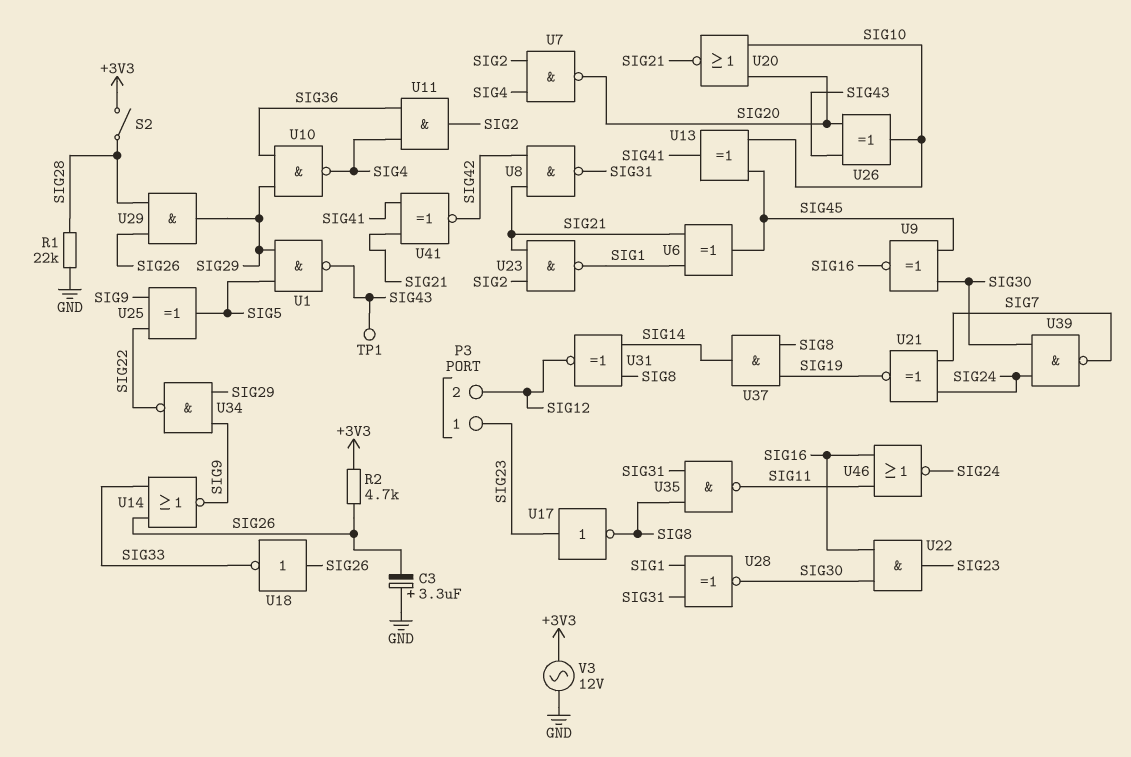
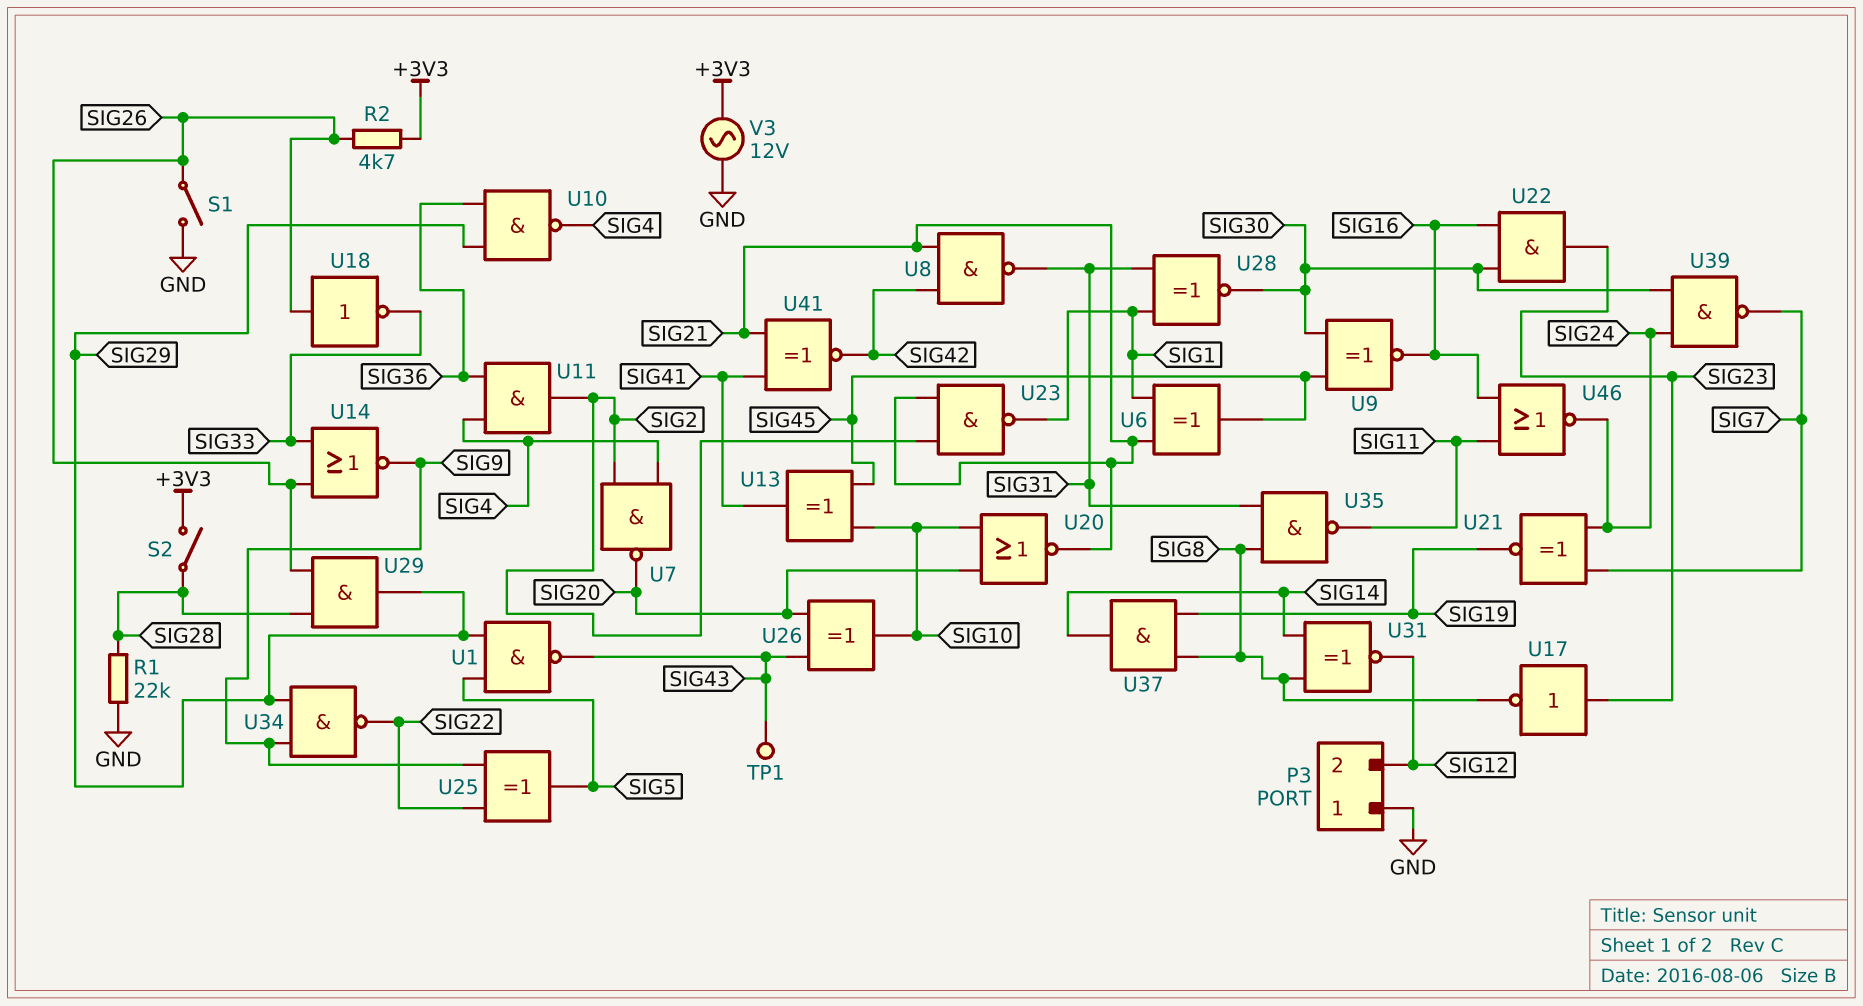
C3: 3.3uF (plus GND, minus SIG26) -> none
P3 pin 1: SIG23 -> GND
S1: none -> switch (GND, SIG26)

